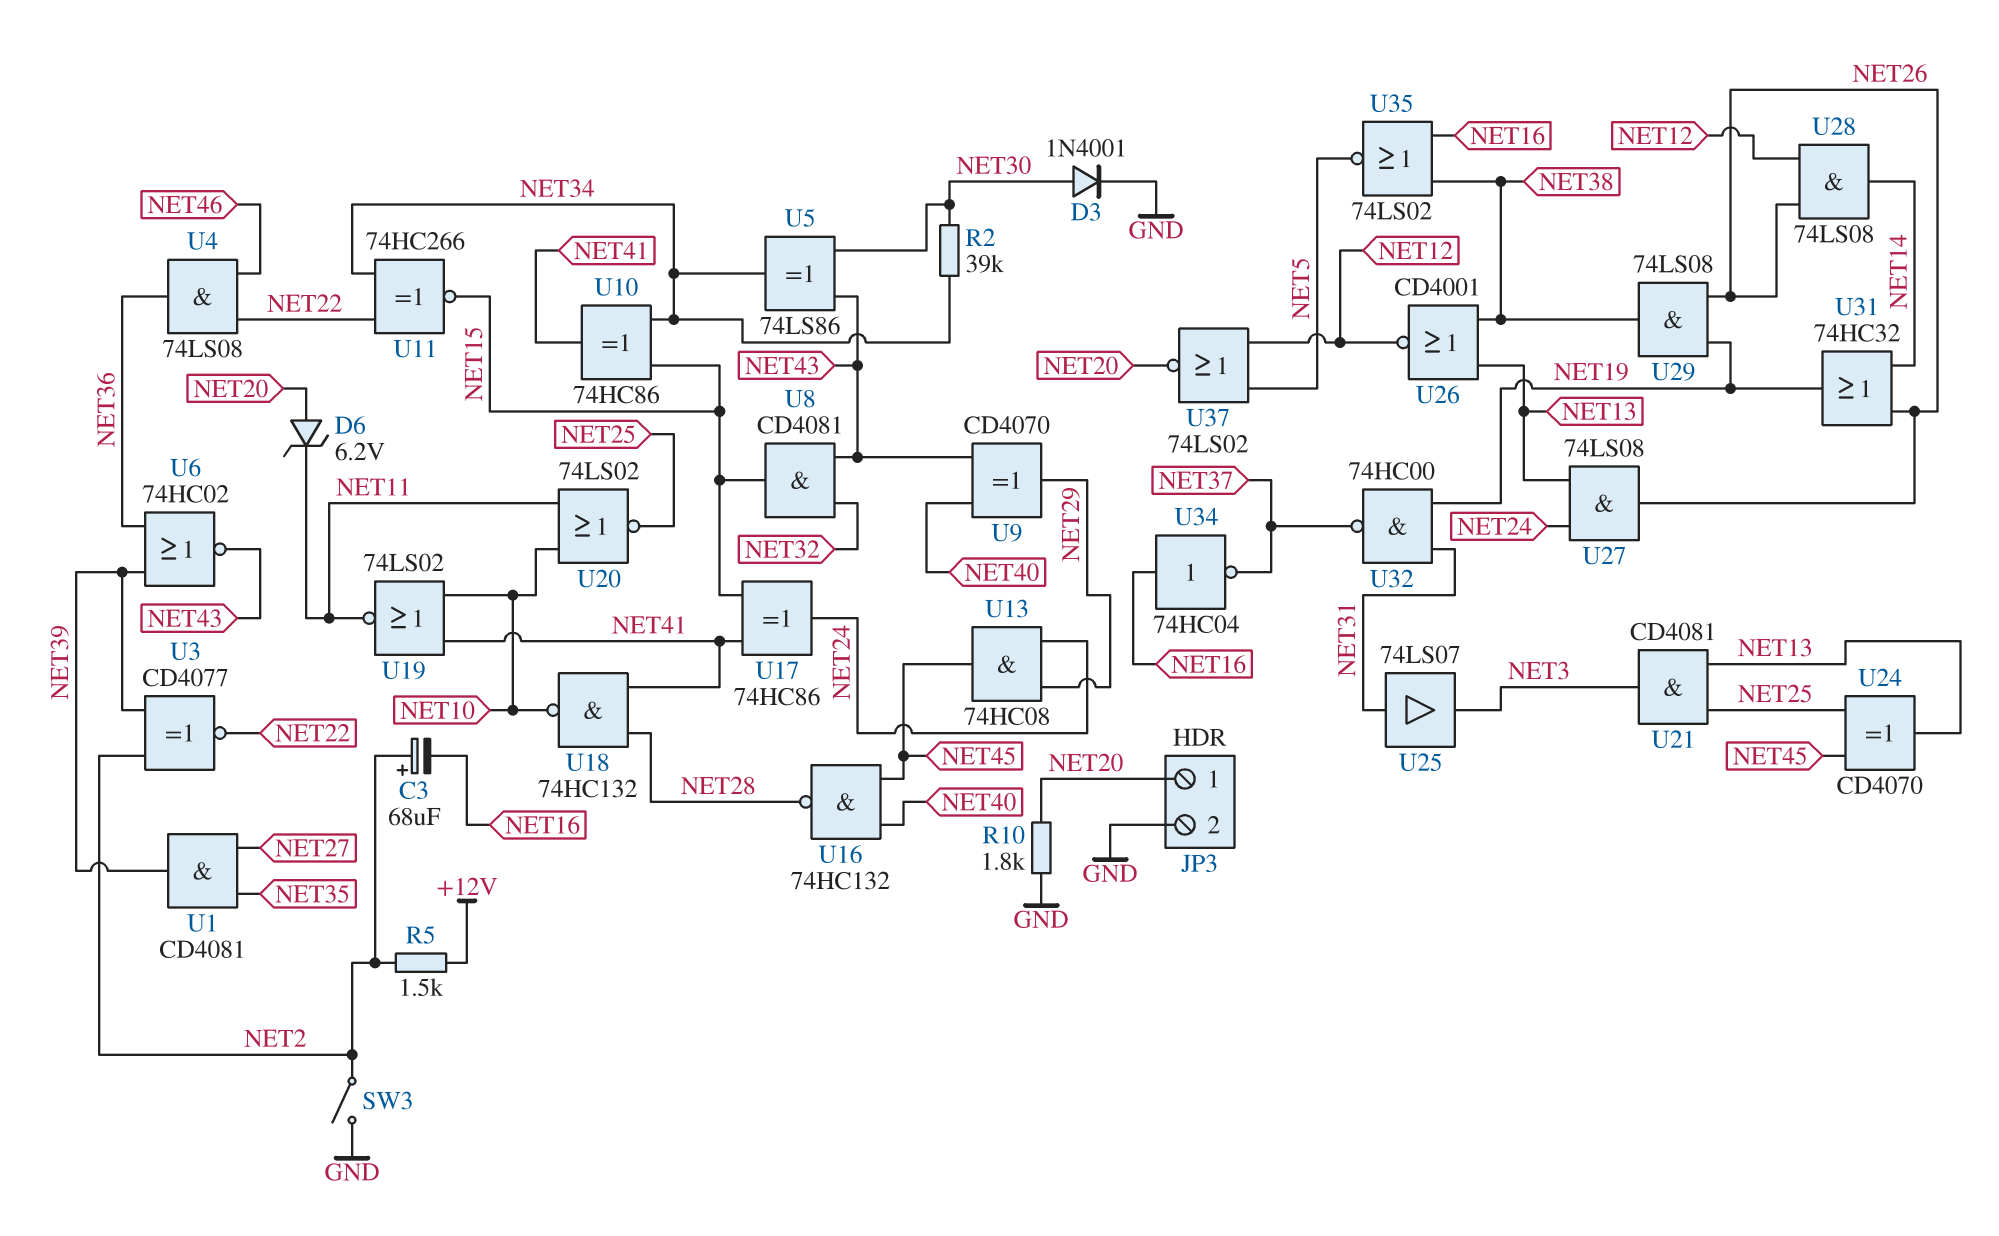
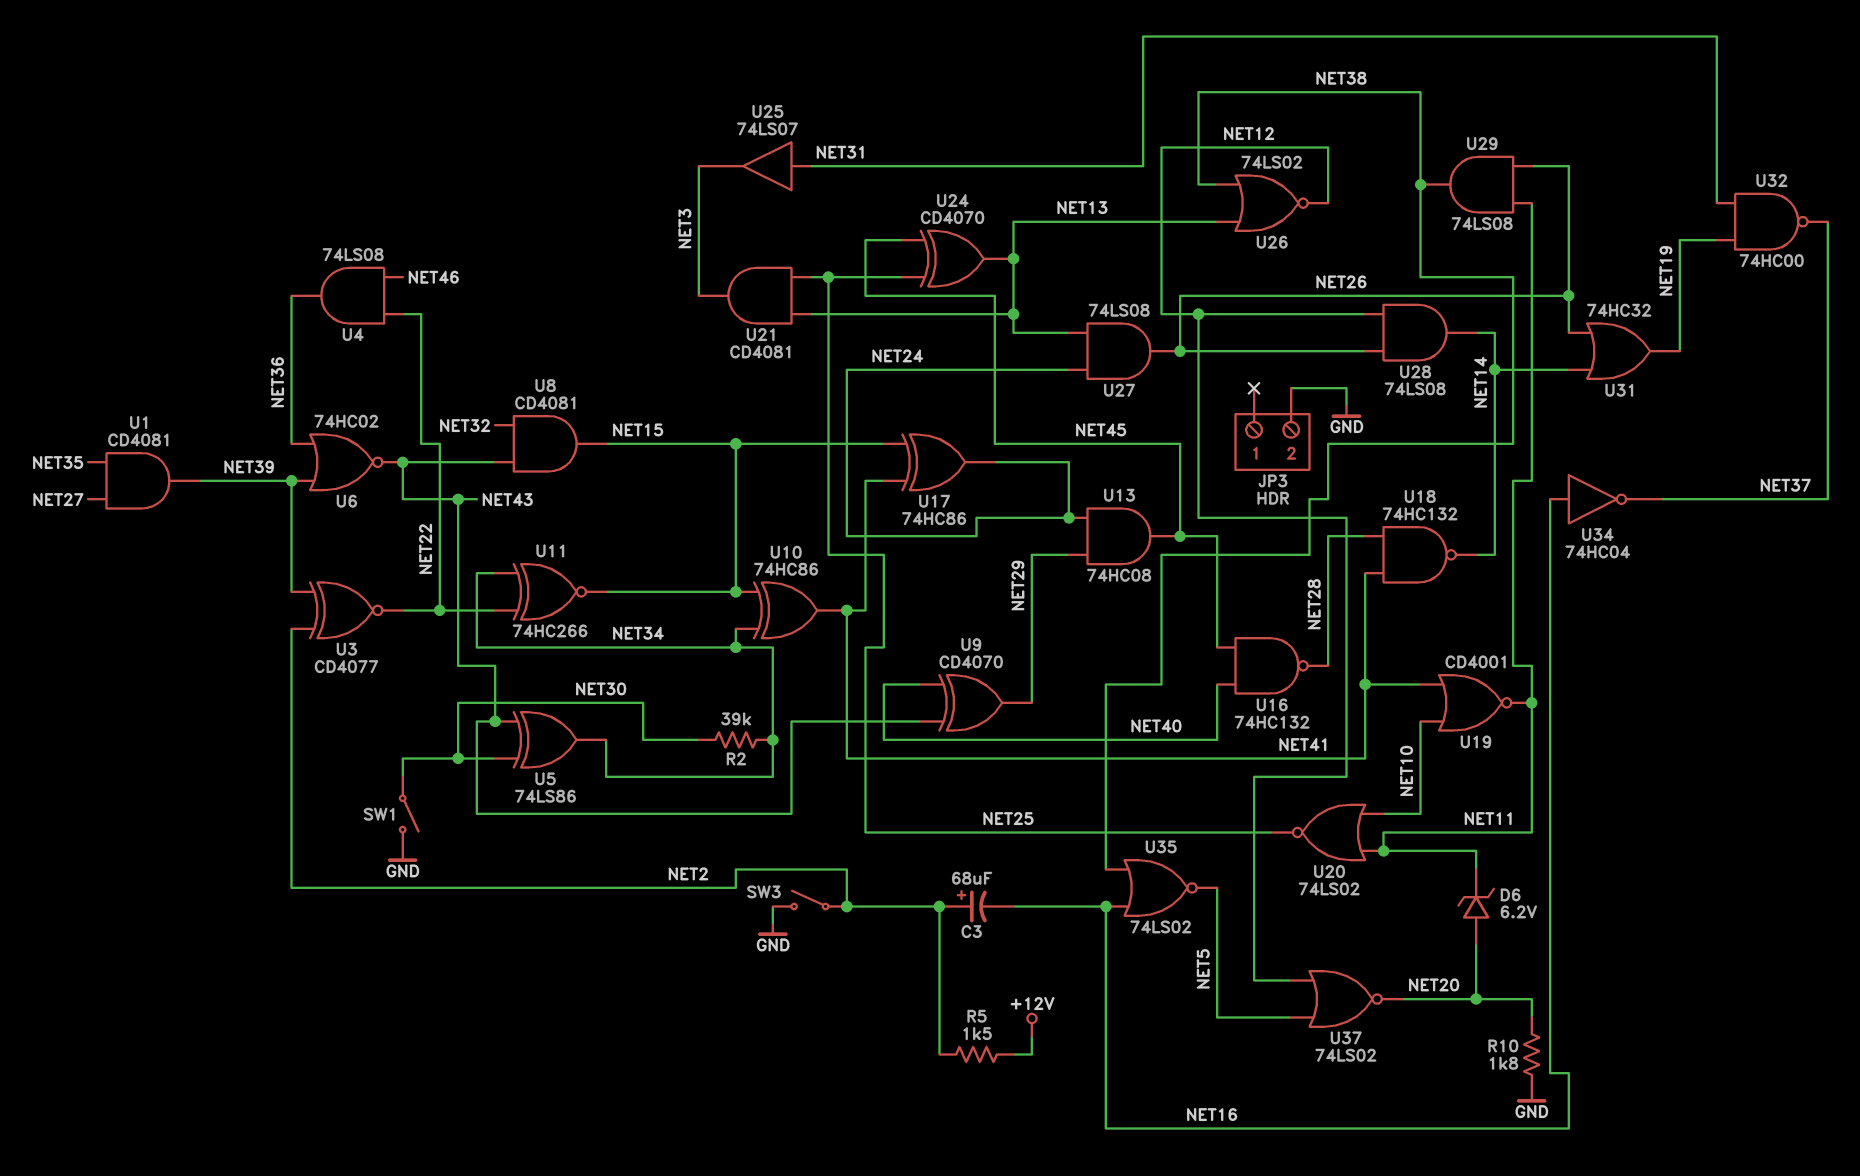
D3: diode 1N4001 (A NET30, K GND) -> none
JP3 pin 1: NET20 -> none
SW1: none -> switch (GND, NET30)
U18: NAND 74HC132 (in NET28, in NET41, out NET10) -> NAND 74HC132 (in NET28, in NET41, out NET14)
U19: NOR 74LS02 (in NET10, in NET41, out NET11) -> NOR CD4001 (in NET10, in NET41, out NET11)
U26: NOR CD4001 (in NET13, in NET38, out NET12) -> NOR 74LS02 (in NET13, in NET38, out NET12)
U29: AND 74LS08 (in NET19, in NET26, out NET38) -> AND 74LS08 (in NET11, in NET26, out NET38)

